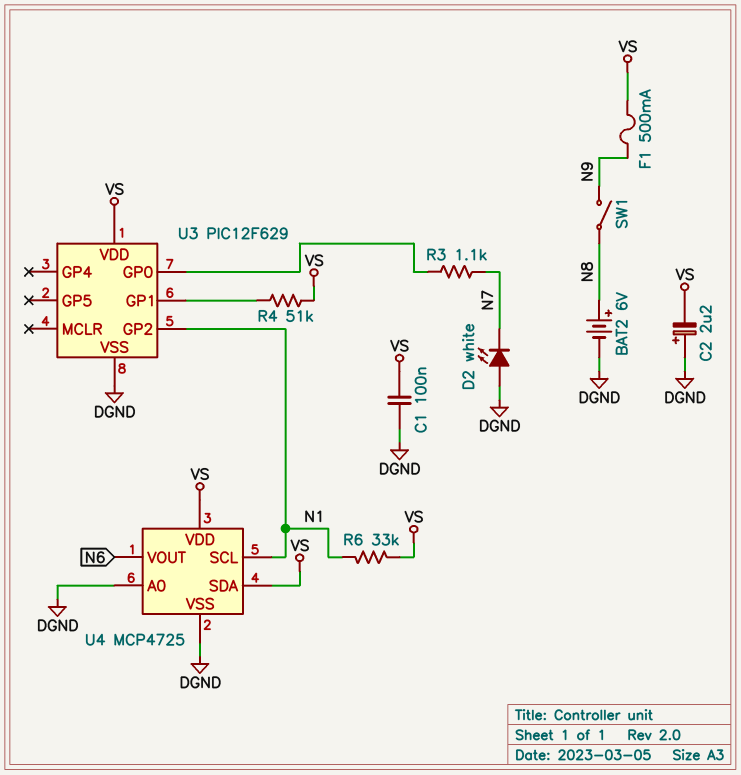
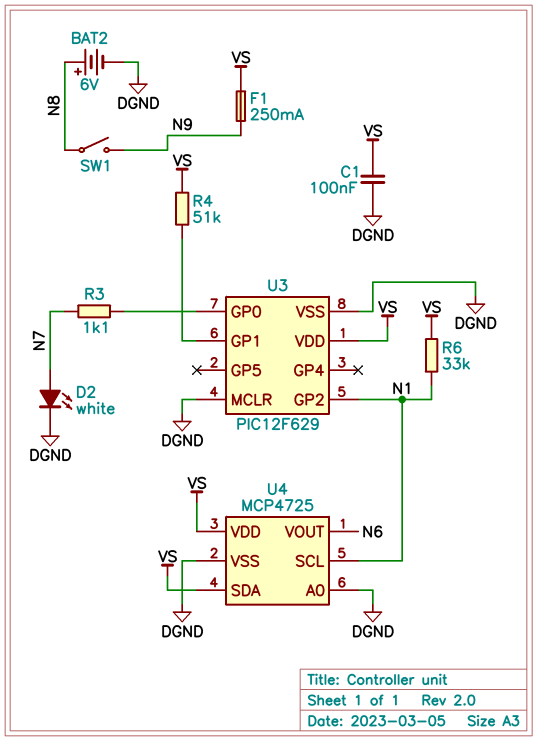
C2: 2.2uF (plus DGND, minus VS) -> none
D2: LED white (A DGND, K N7) -> LED white (A N7, K DGND)
F1: 500mA (N9, VS) -> 250mA (N9, VS)
U3 pin MCLR: none -> DGND

